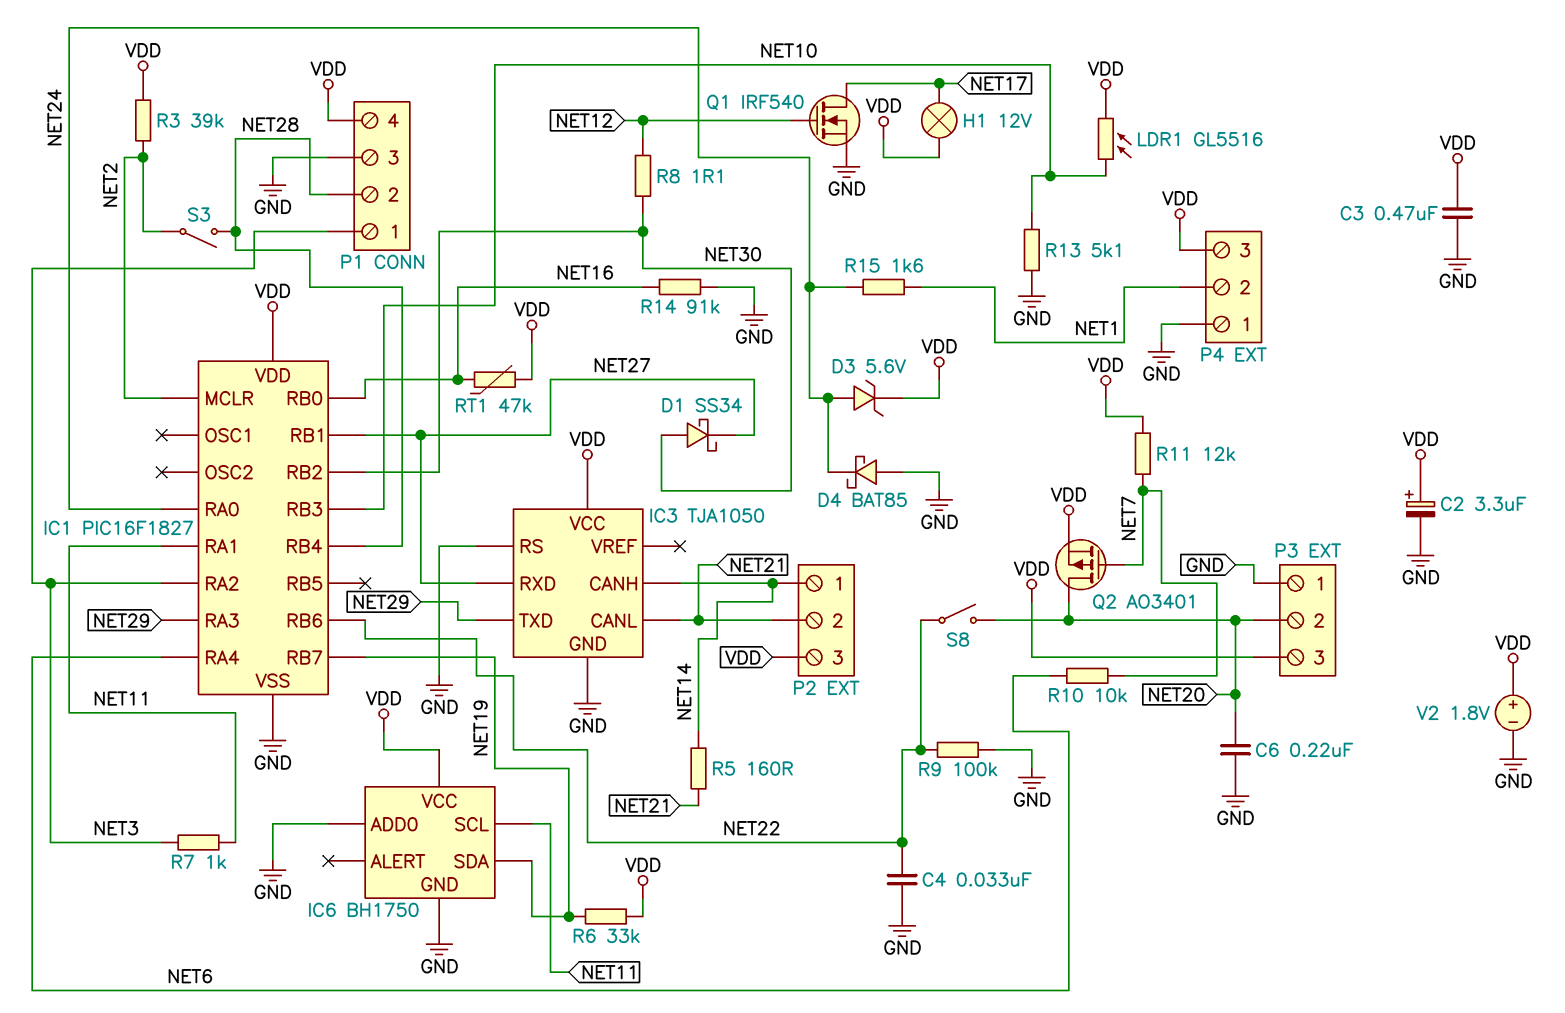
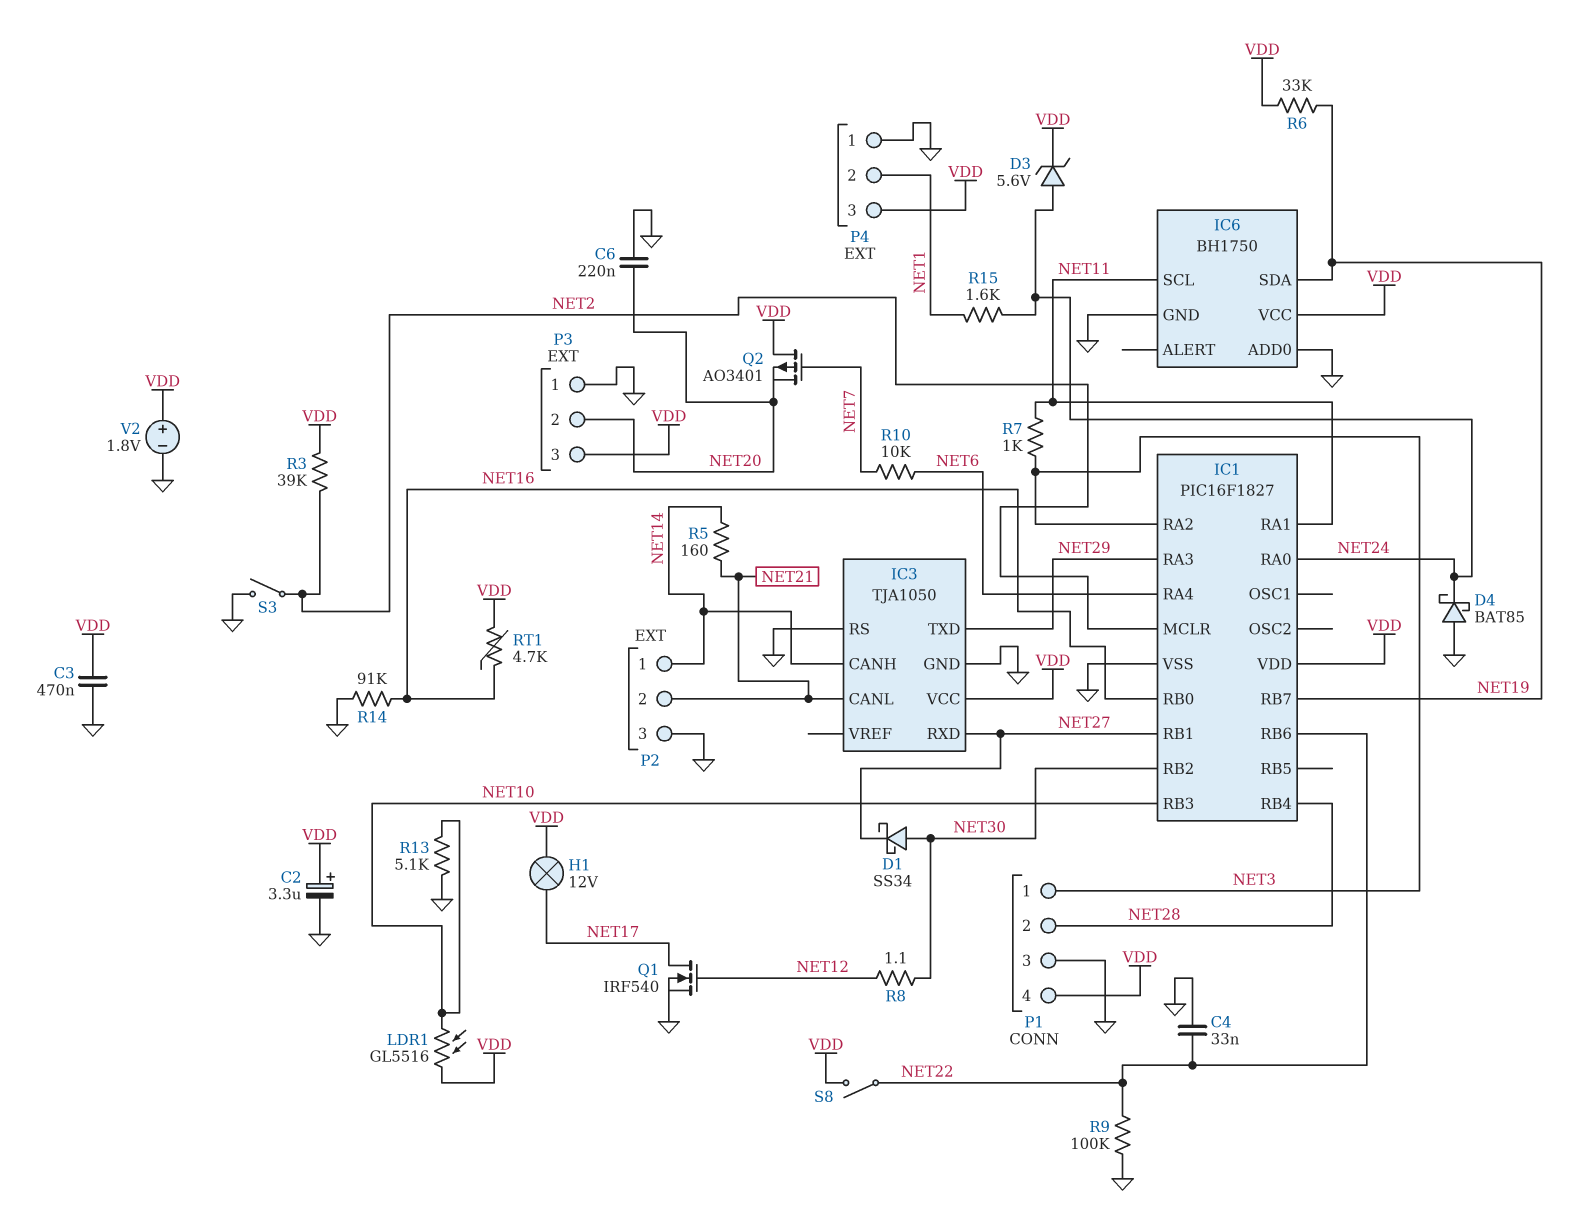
P2 pin 3: VDD -> GND
Q2: PMOS AO3401 (G NET7, D NET20, S VDD) -> PMOS AO3401 (G NET7, D VDD, S NET20)
R11: 12k (NET7, VDD) -> none
RT1: 47k (NET16, VDD) -> 4.7k (NET16, VDD)
S3: switch (NET2, NET28) -> switch (GND, NET2)
S8: switch (NET20, NET22) -> switch (NET22, VDD)

